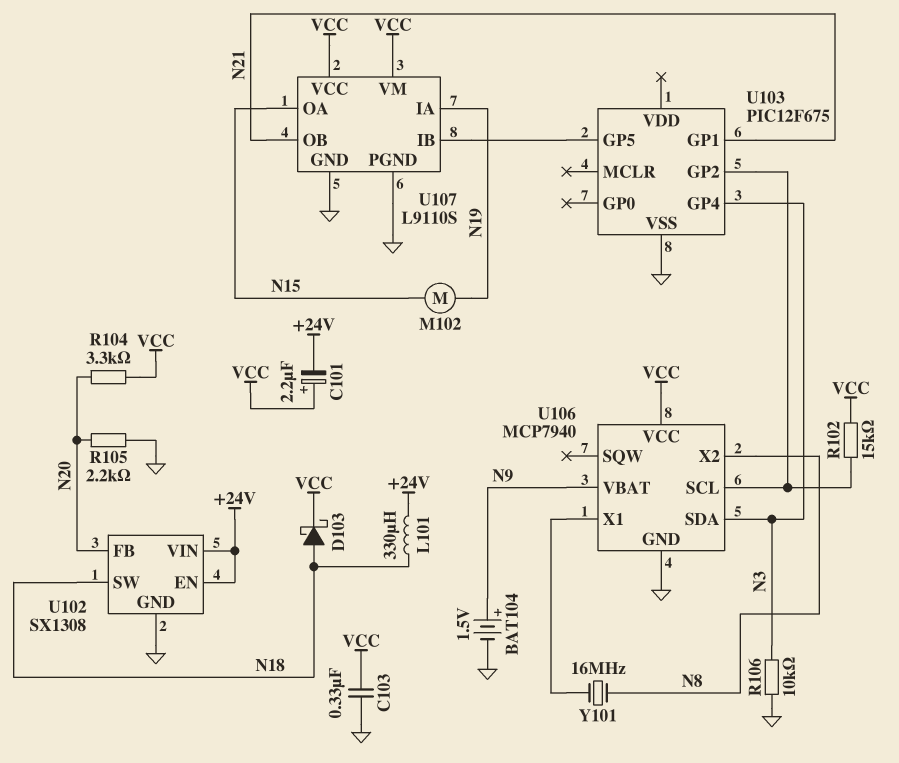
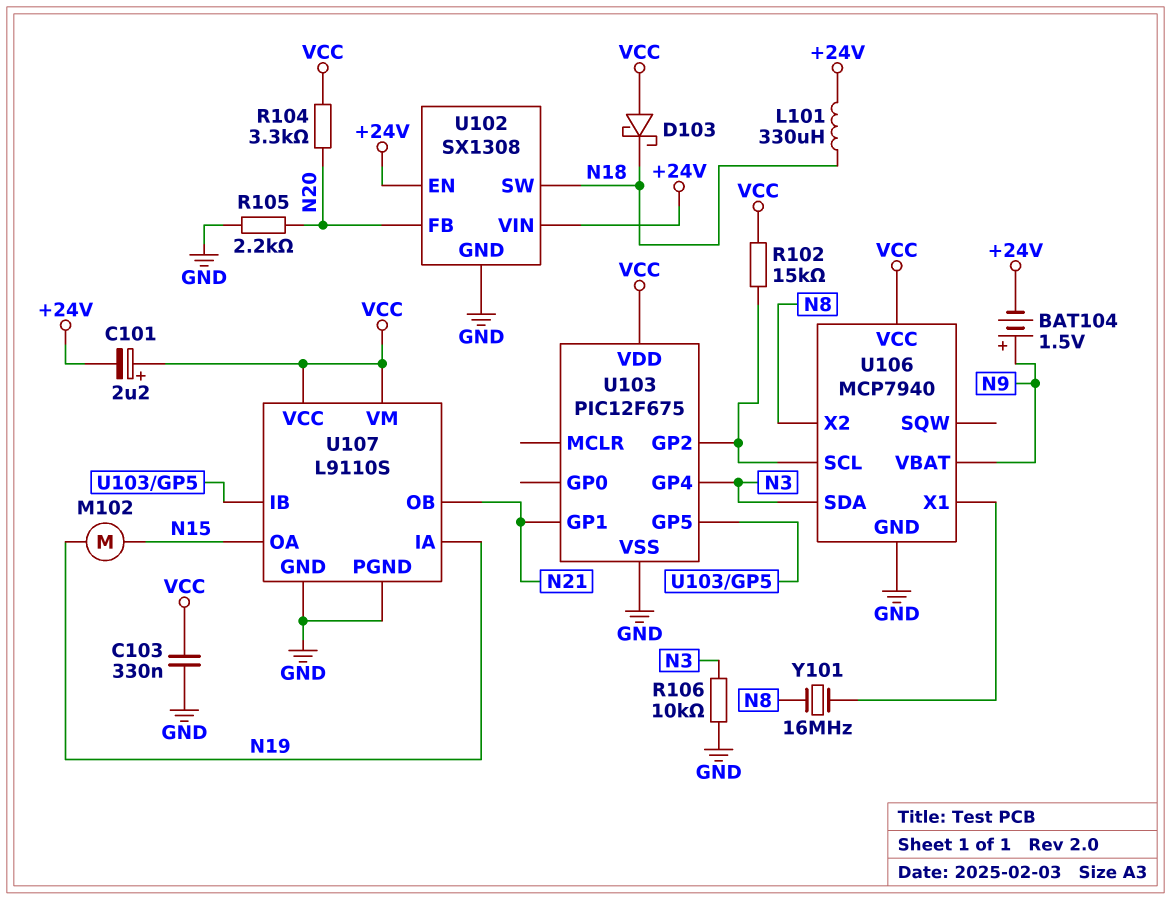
BAT104: 1.5V (plus N9, minus GND) -> 1.5V (plus N9, minus +24V)
D103: schottky (A N18, K VCC) -> schottky (A VCC, K N18)
U103 pin VDD: none -> VCC

